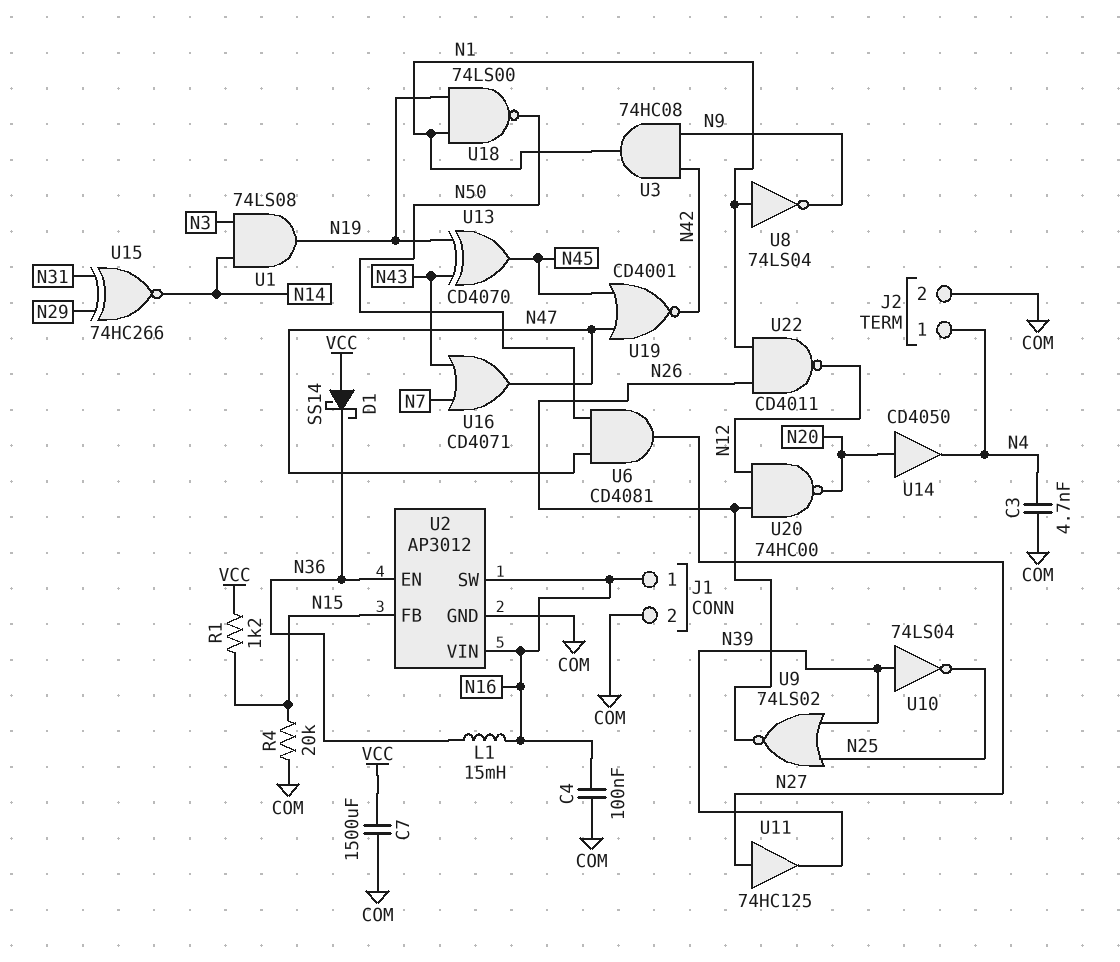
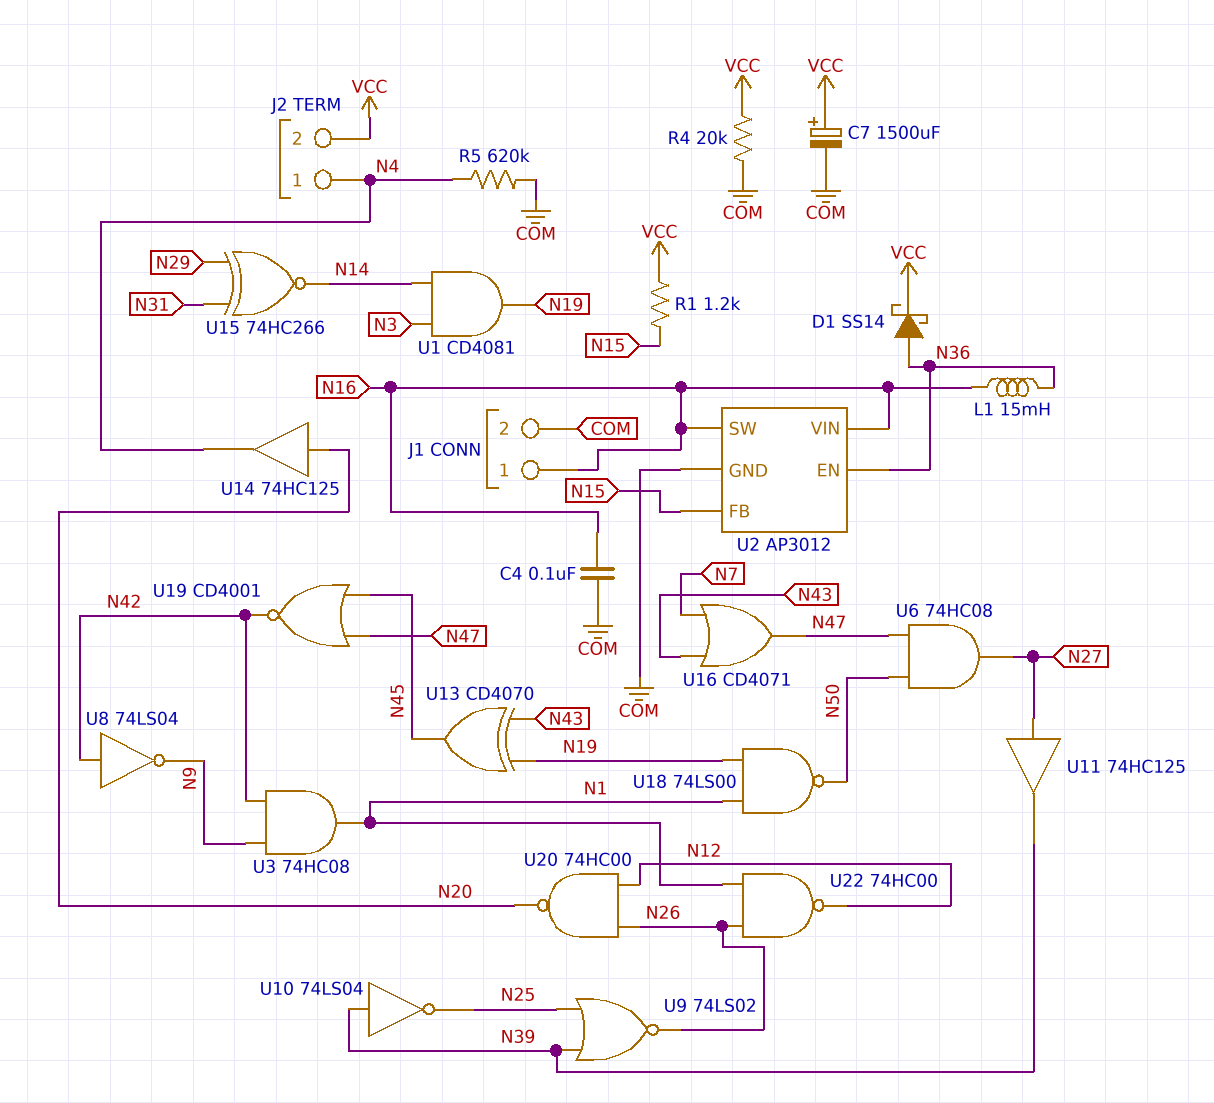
C3: 4.7nF (COM, N4) -> none
C7: 1500uF (COM, VCC) -> 1500uF (plus VCC, minus COM)
D1: schottky SS14 (A VCC, K N36) -> schottky SS14 (A N36, K VCC)
J2 pin 2: COM -> VCC
R4: 20k (COM, N15) -> 20k (COM, VCC)
R5: none -> 620k (COM, N4)
U1: AND 74LS08 (in N3, in N14, out N19) -> AND CD4081 (in N3, in N14, out N19)
U6: AND CD4081 (in N47, in N50, out N27) -> AND 74HC08 (in N47, in N50, out N27)
U8: NOT 74LS04 (in N1, out N9) -> NOT 74LS04 (in N42, out N9)
U14: buffer CD4050 (in N20, out N4) -> buffer 74HC125 (in N20, out N4)
U22: NAND CD4011 (in N1, in N26, out N12) -> NAND 74HC00 (in N1, in N26, out N12)

